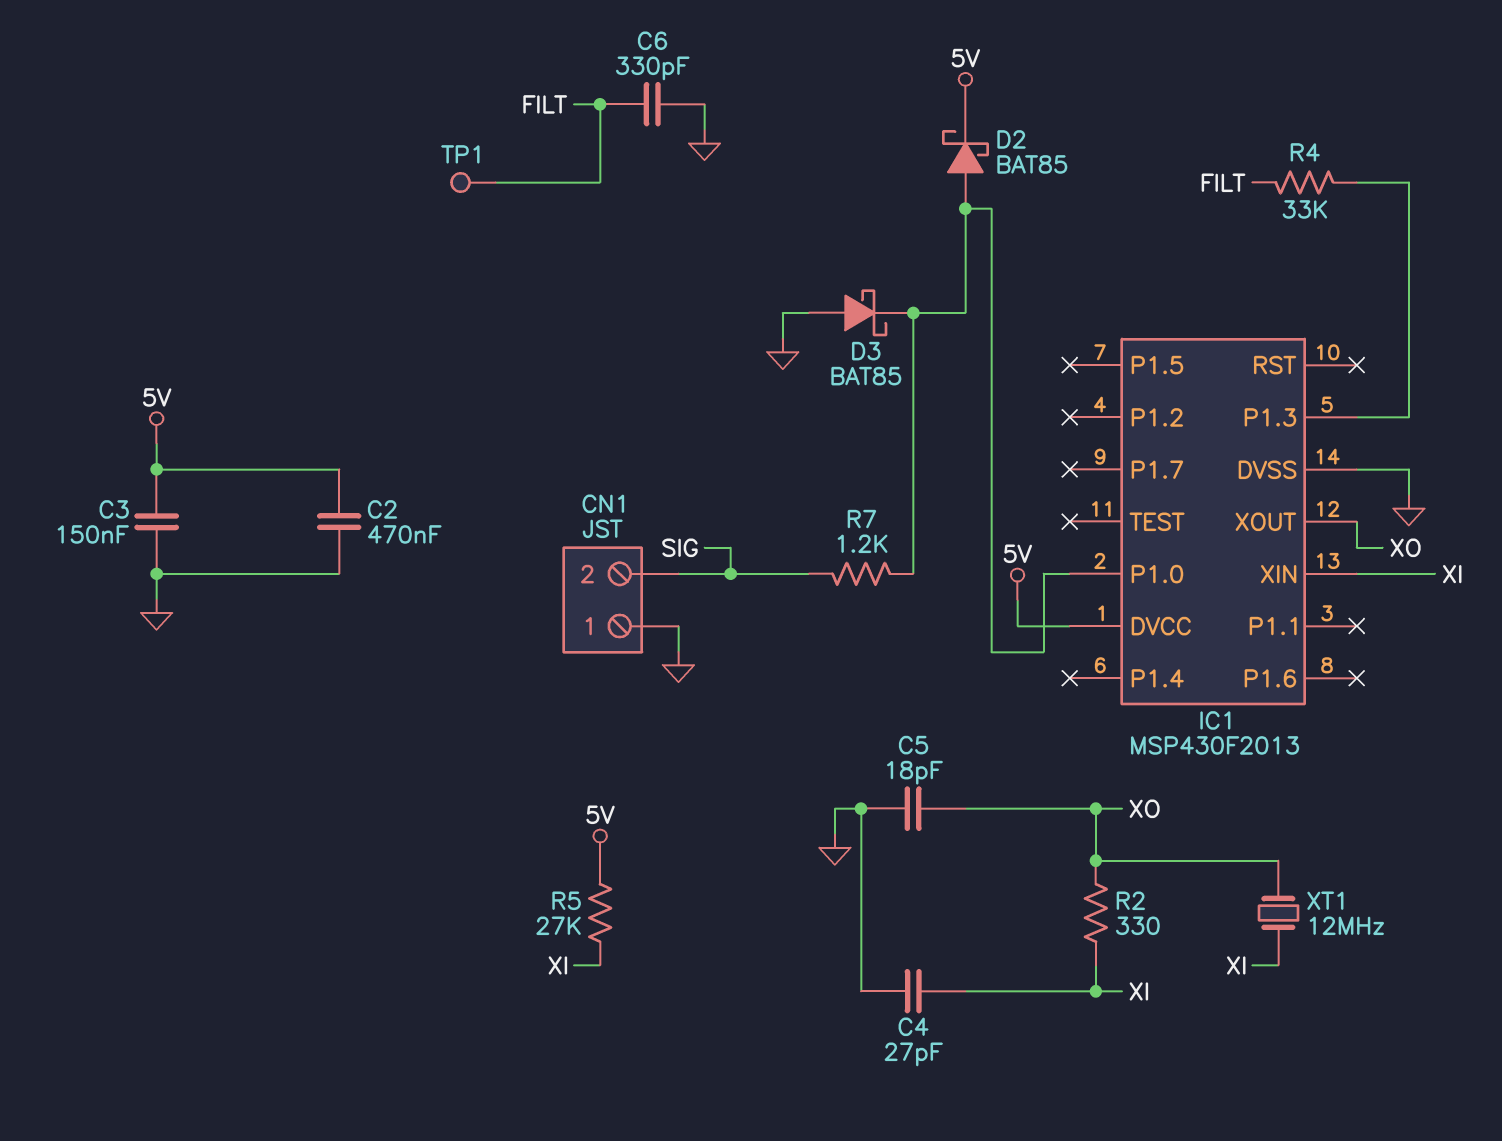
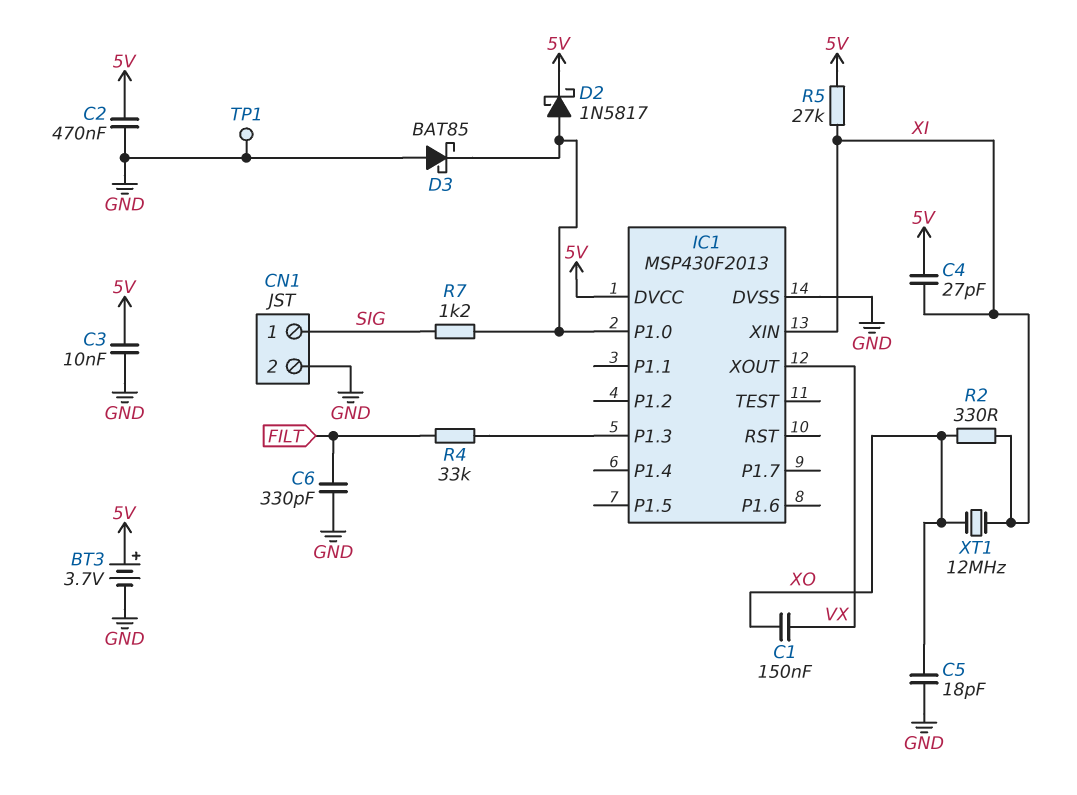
BT3: none -> 3.7V (plus 5V, minus GND)
C1: none -> 150nF (VX, XO)
C3: 150nF (5V, GND) -> 10nF (5V, GND)
C4: 27pF (GND, XI) -> 27pF (5V, XI)
CN1 pin 1: GND -> SIG
CN1 pin 2: SIG -> GND
D2: schottky BAT85 (A IC1/P1.0, K 5V) -> schottky 1N5817 (A IC1/P1.0, K 5V)
IC1 pin XOUT: XO -> VX
TP1: test point (FILT) -> test point (GND)

